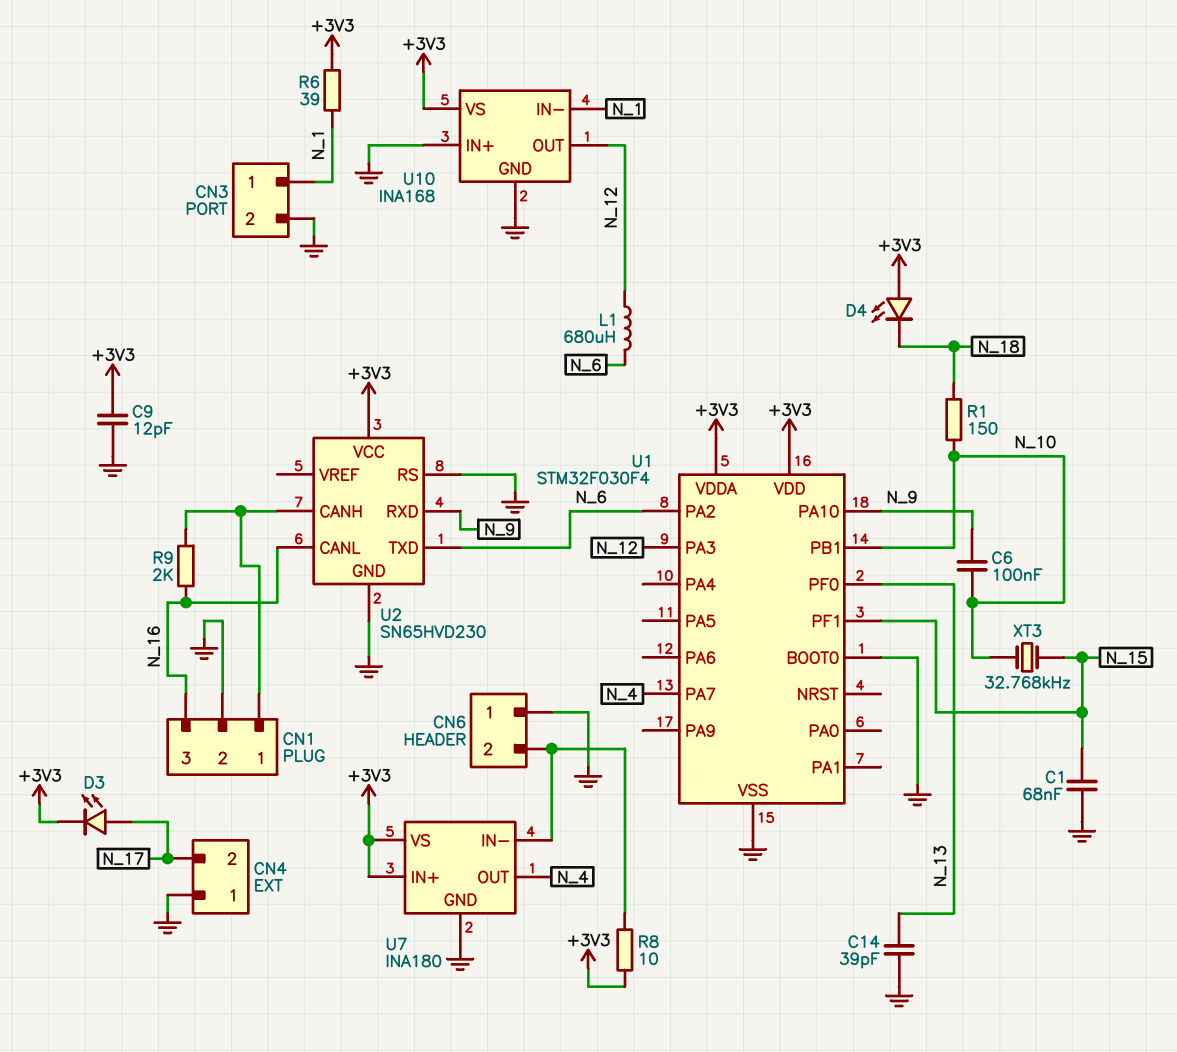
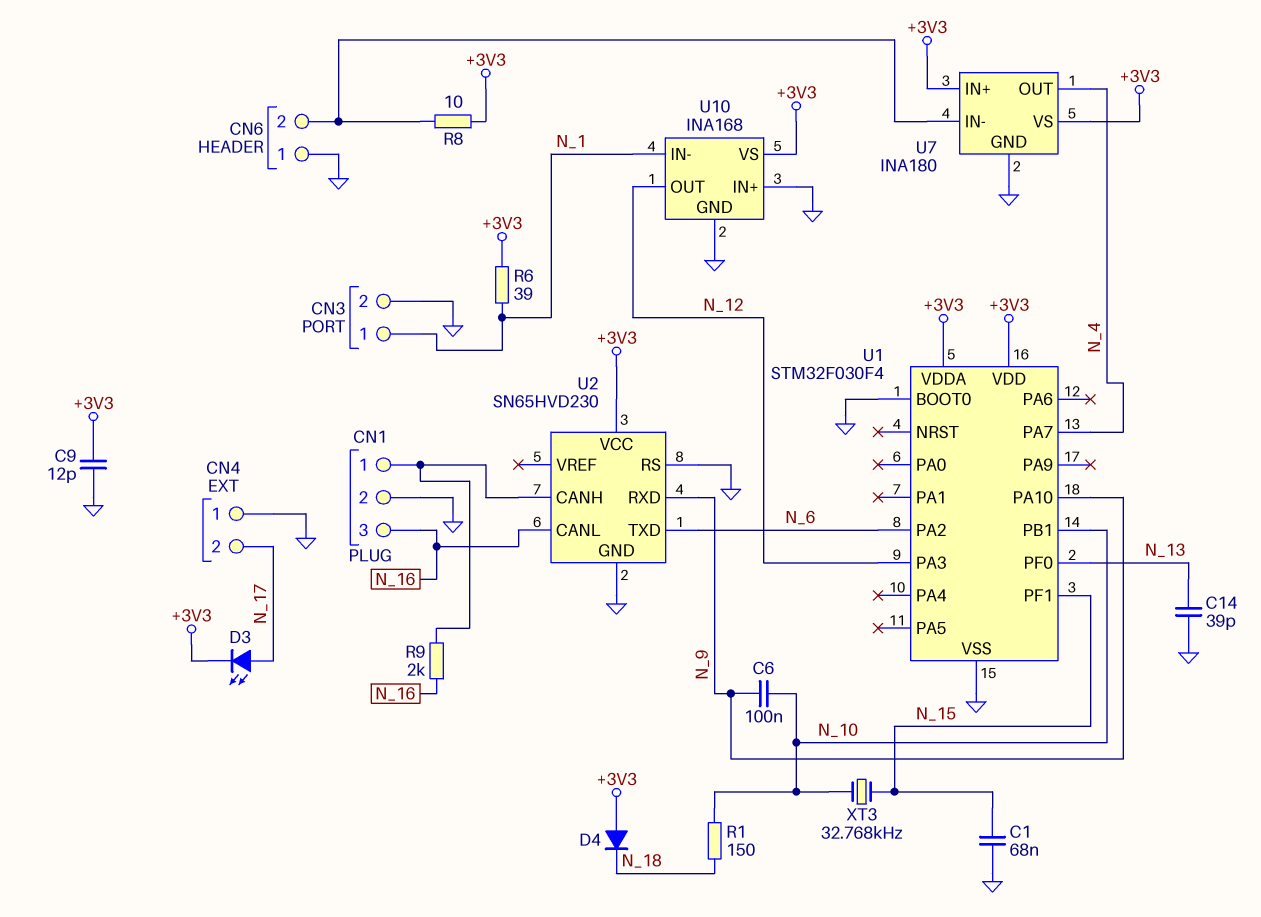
D4: LED (A +3V3, K N_18) -> diode (A +3V3, K N_18)
L1: 680uH (N_6, N_12) -> none

